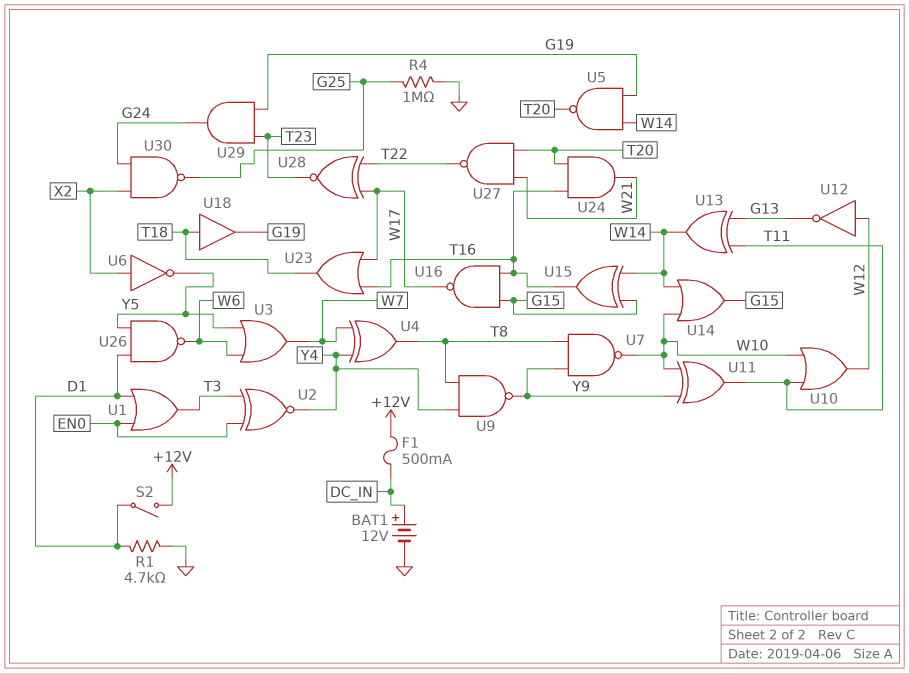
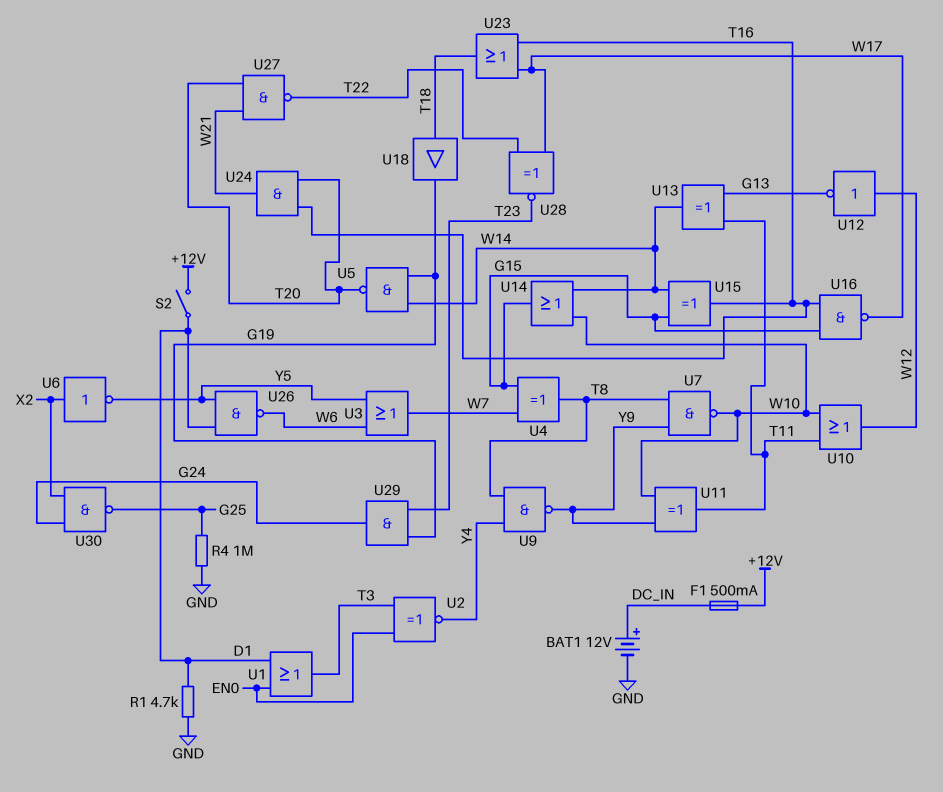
U4: XOR (in W7, in Y4, out T8) -> XOR (in G15, in W7, out T8)

